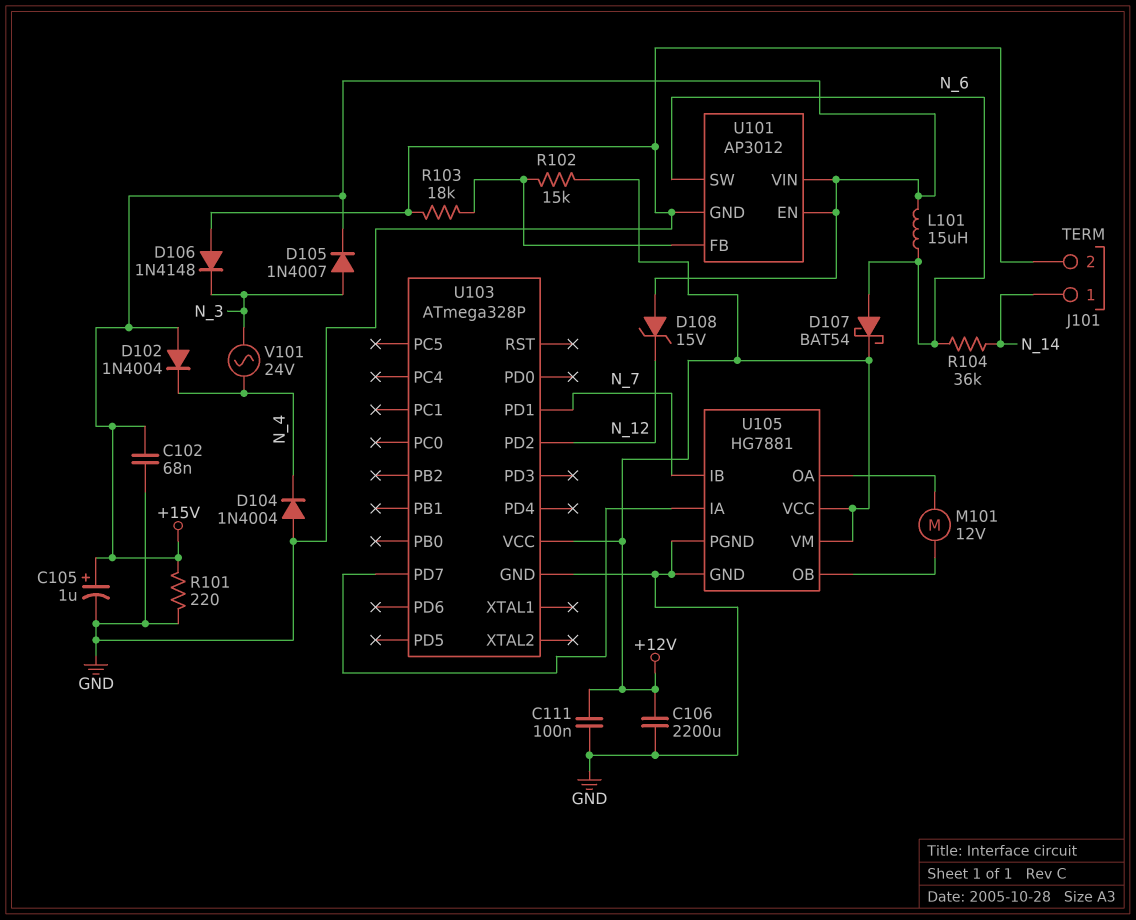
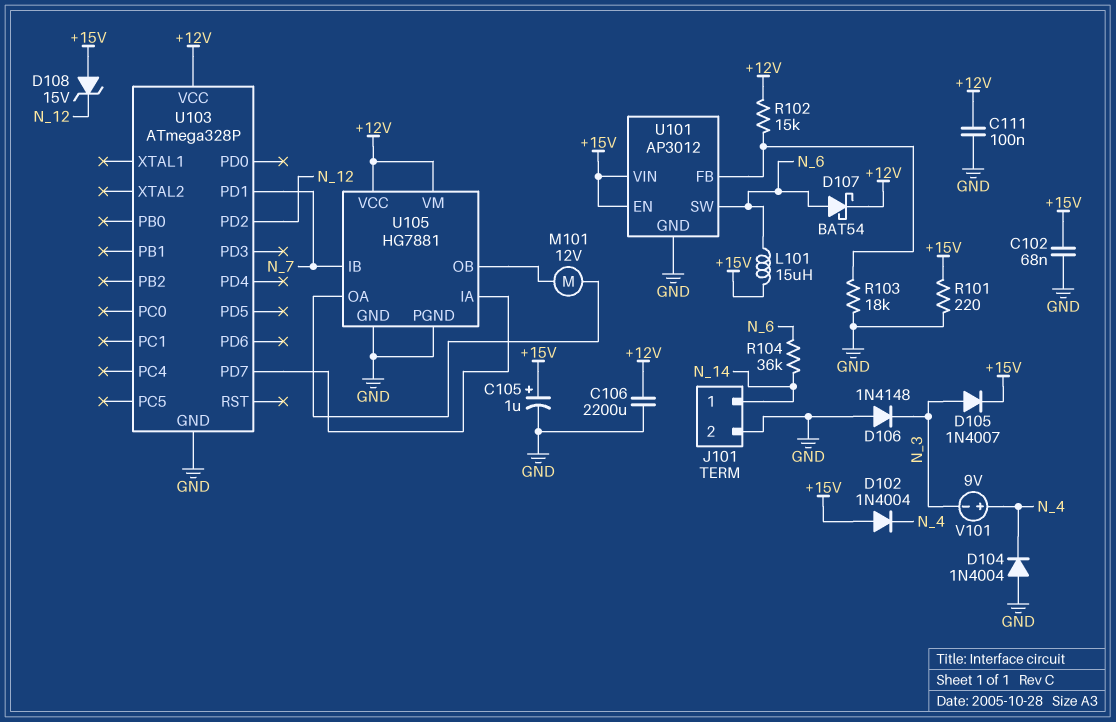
V101: AC 24V (N_3, N_4) -> 9V (plus N_4, minus N_3)

